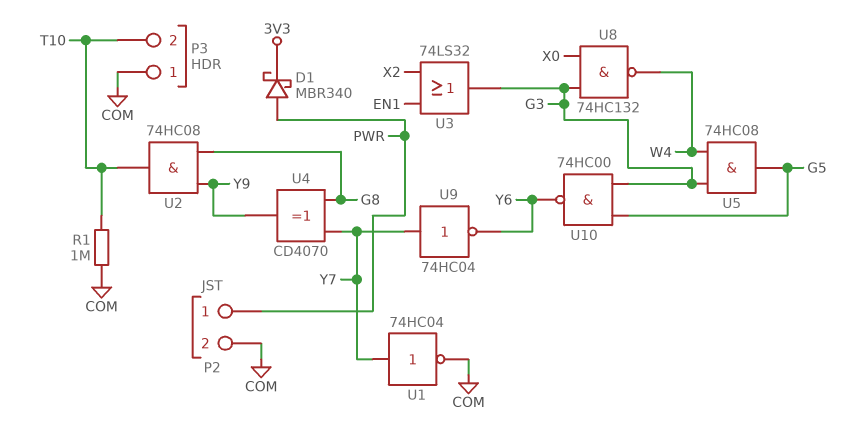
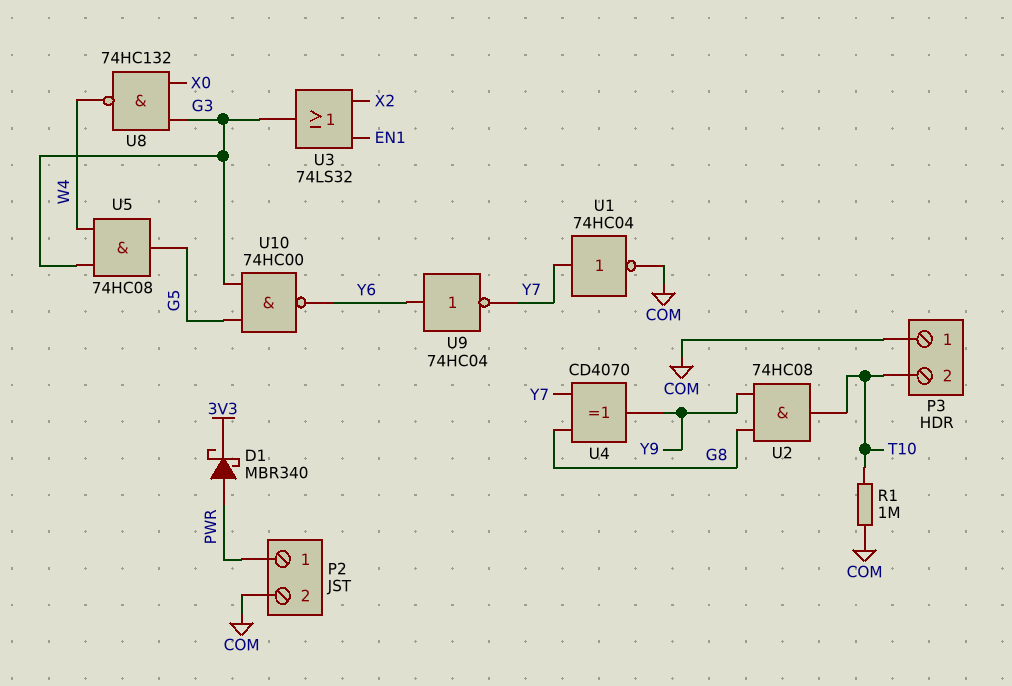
U9: NOT 74HC04 (in Y7, out Y6) -> NOT 74HC04 (in Y6, out Y7)

